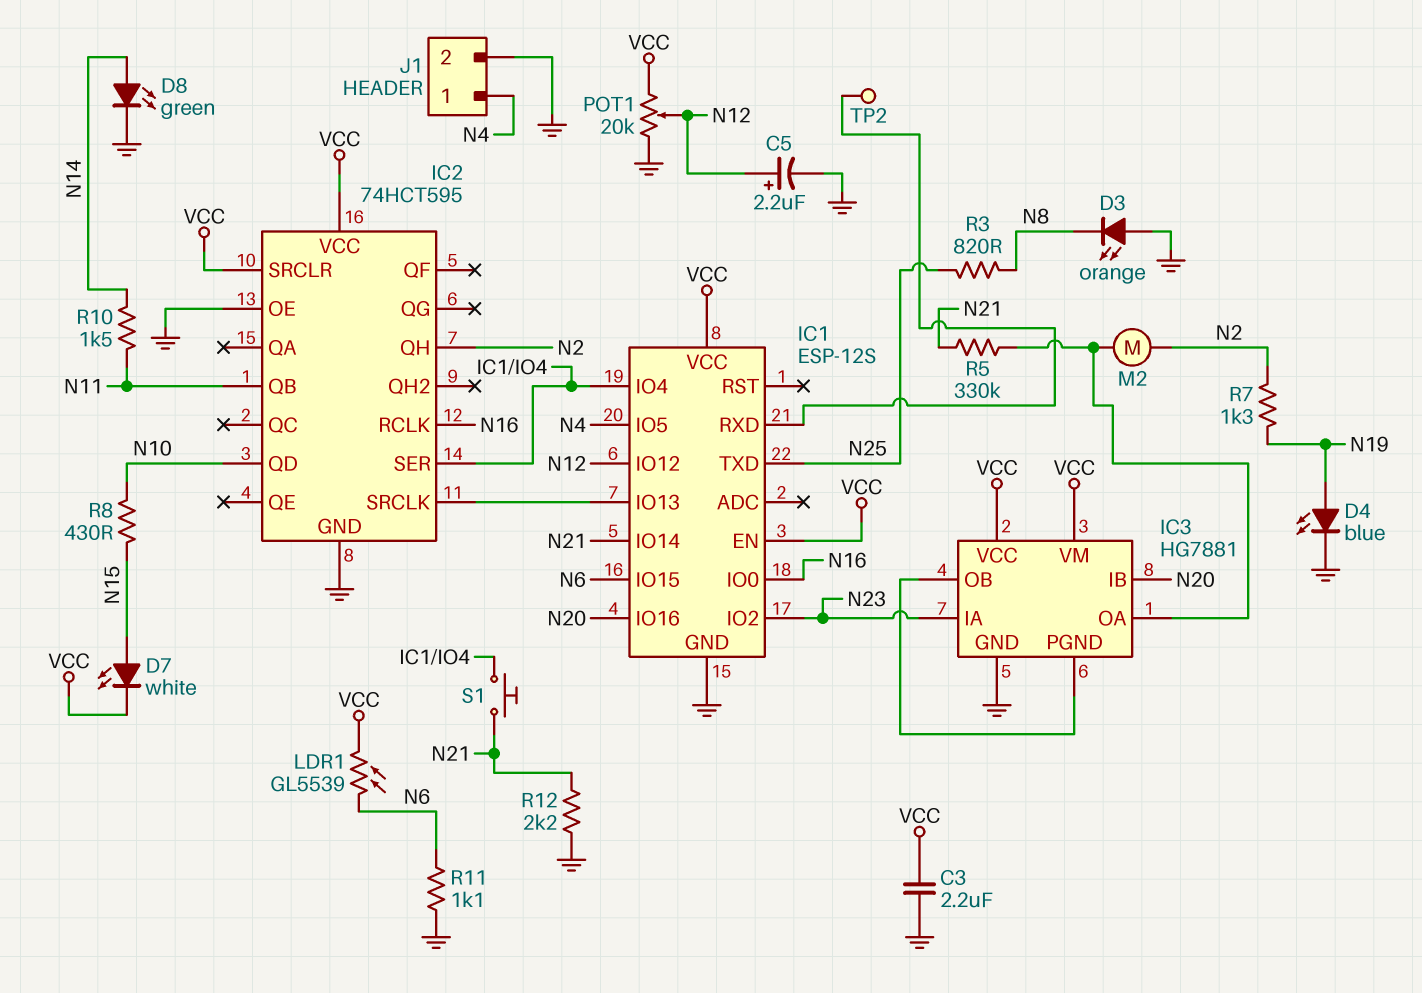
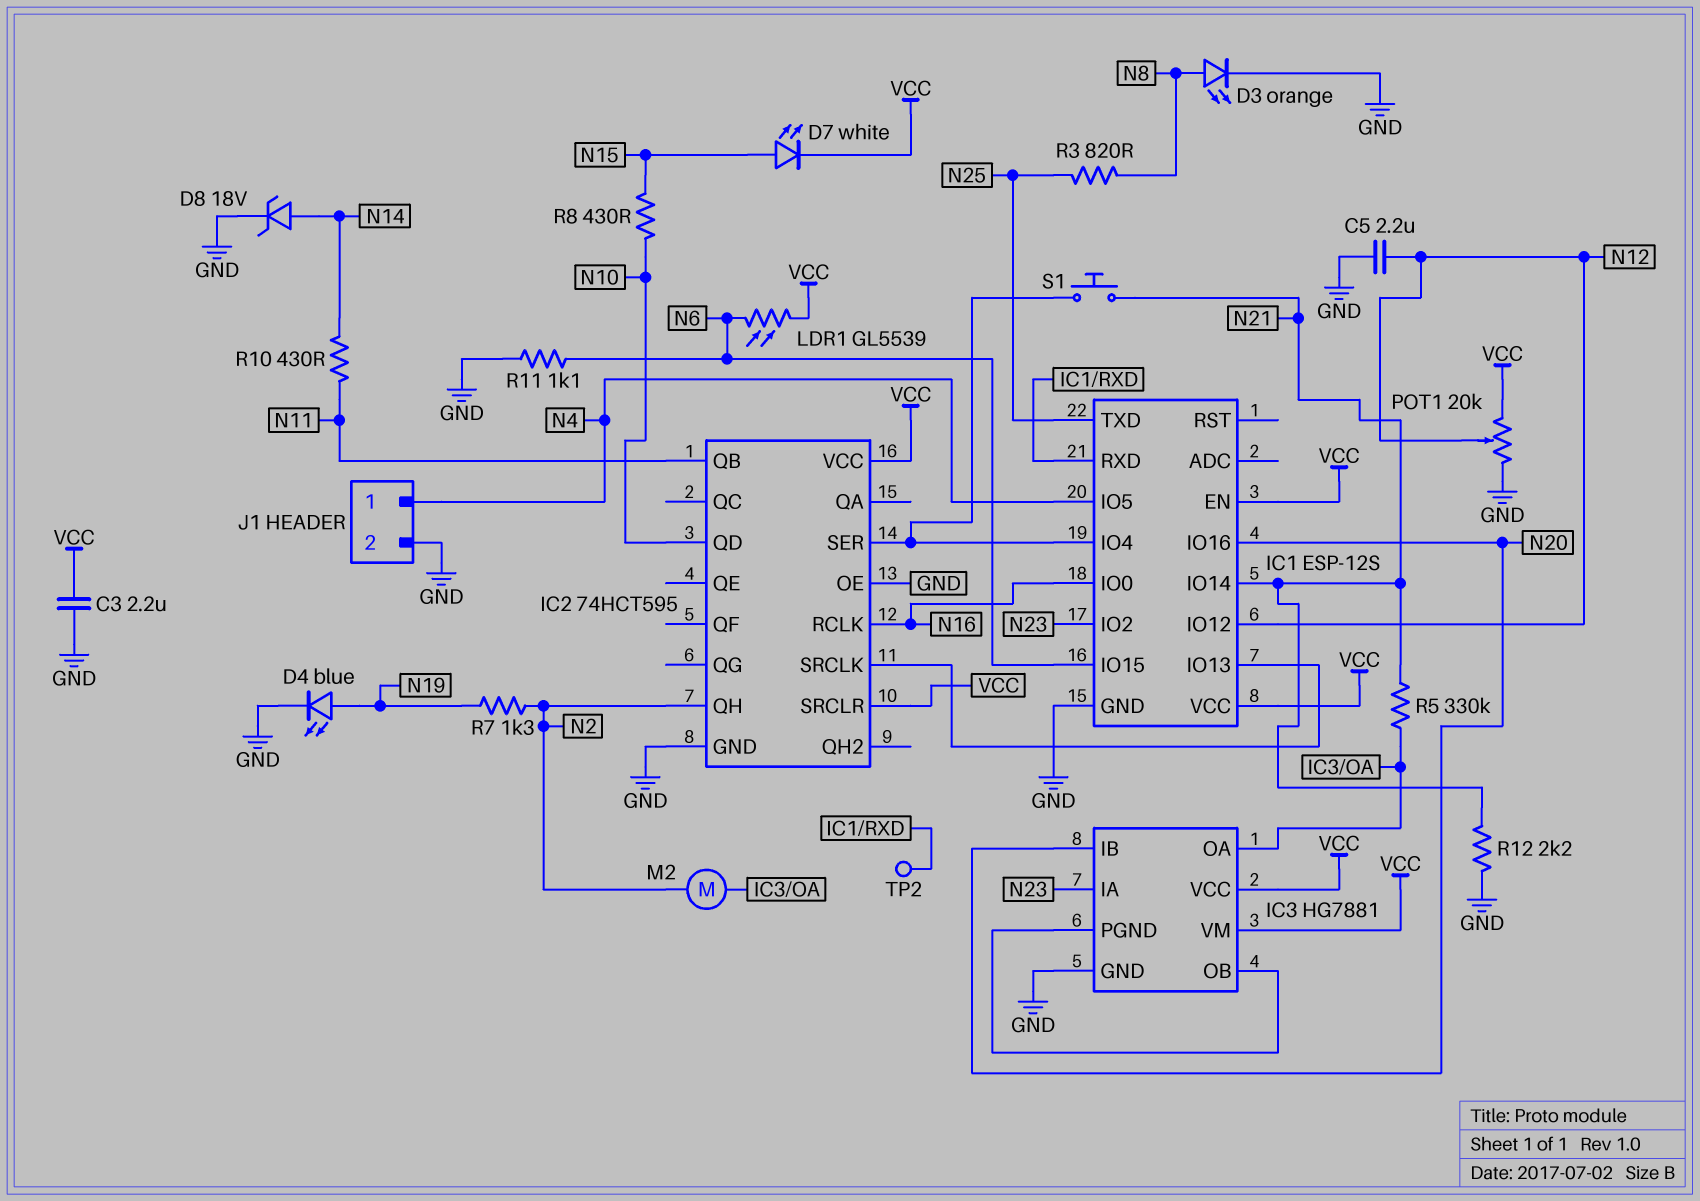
C5: 2.2uF (plus N12, minus GND) -> 2.2uF (GND, N12)
D3: LED orange (A GND, K N8) -> LED orange (A N8, K GND)
D8: LED green (A N14, K GND) -> zener 18V (A N14, K GND)
R10: 1.5k (N11, N14) -> 430 (N11, N14)

